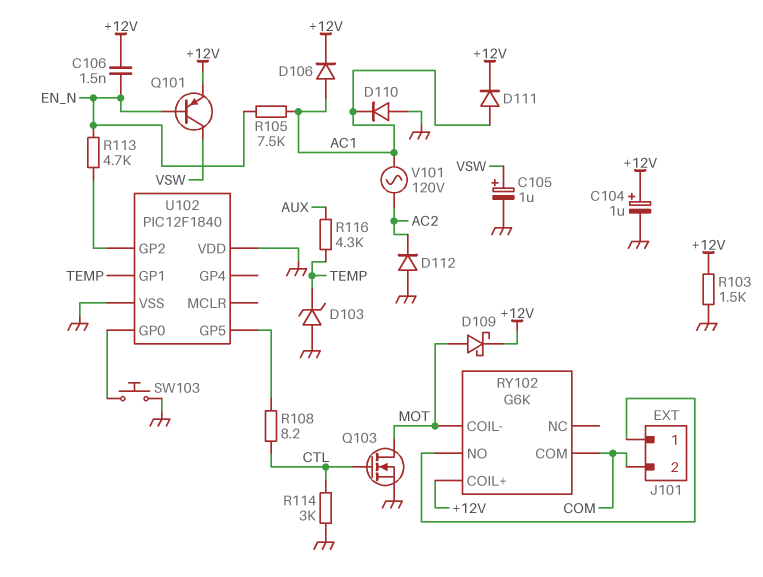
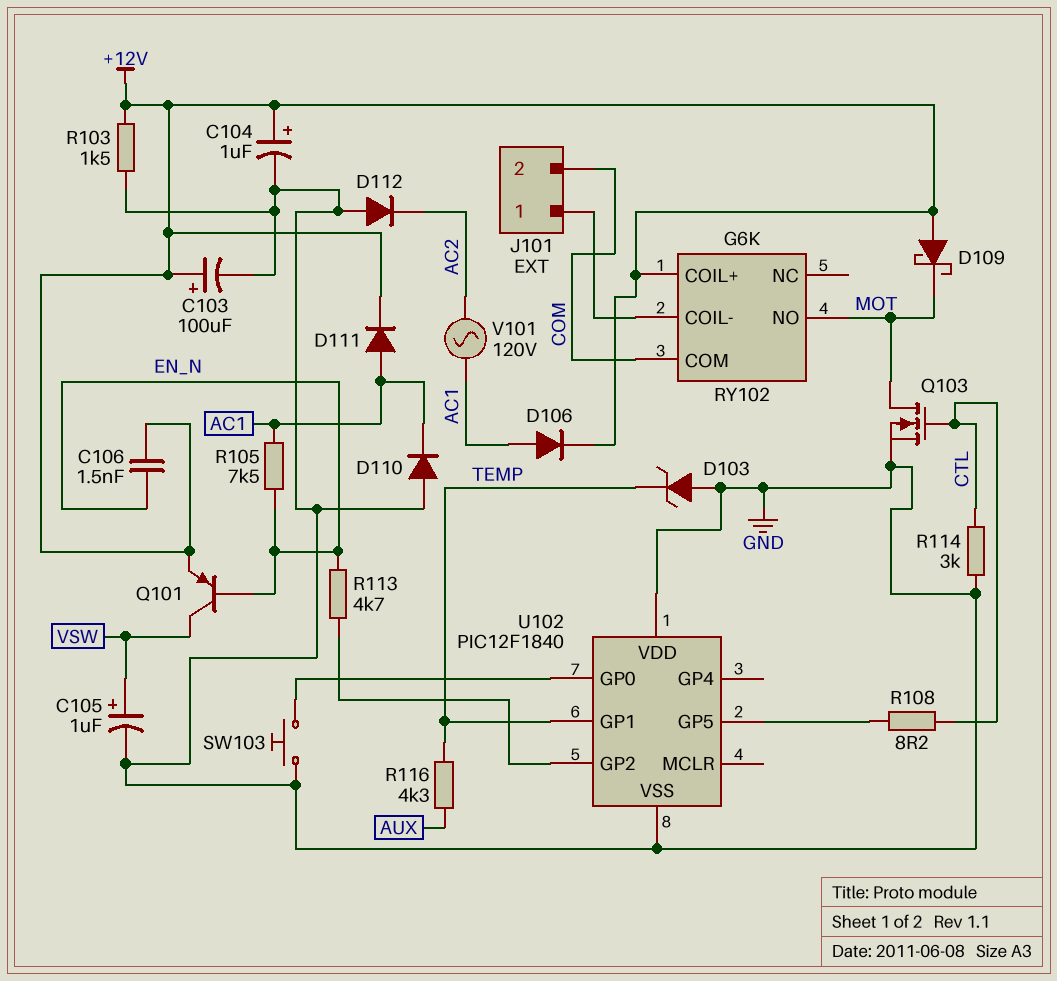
C103: none -> 100uF (plus +12V, minus GND)
D109: schottky (A MOT, K +12V) -> schottky (A +12V, K MOT)
RY102 pin COIL-: MOT -> J101/1
RY102 pin NO: J101/1 -> MOT

